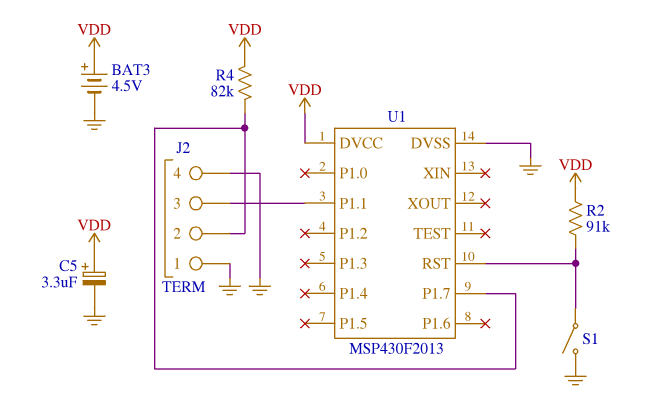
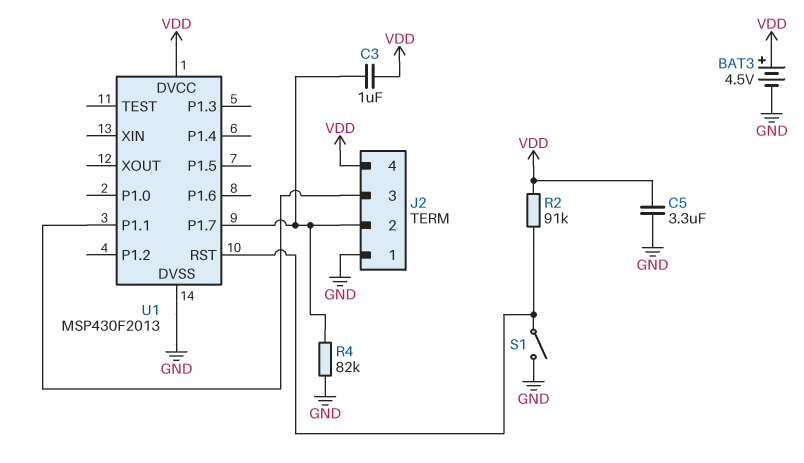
C3: none -> 1uF (J2/2, VDD)
C5: 3.3uF (plus VDD, minus GND) -> 3.3uF (GND, VDD)
J2 pin 4: GND -> VDD
R4: 82k (J2/2, VDD) -> 82k (GND, J2/2)

